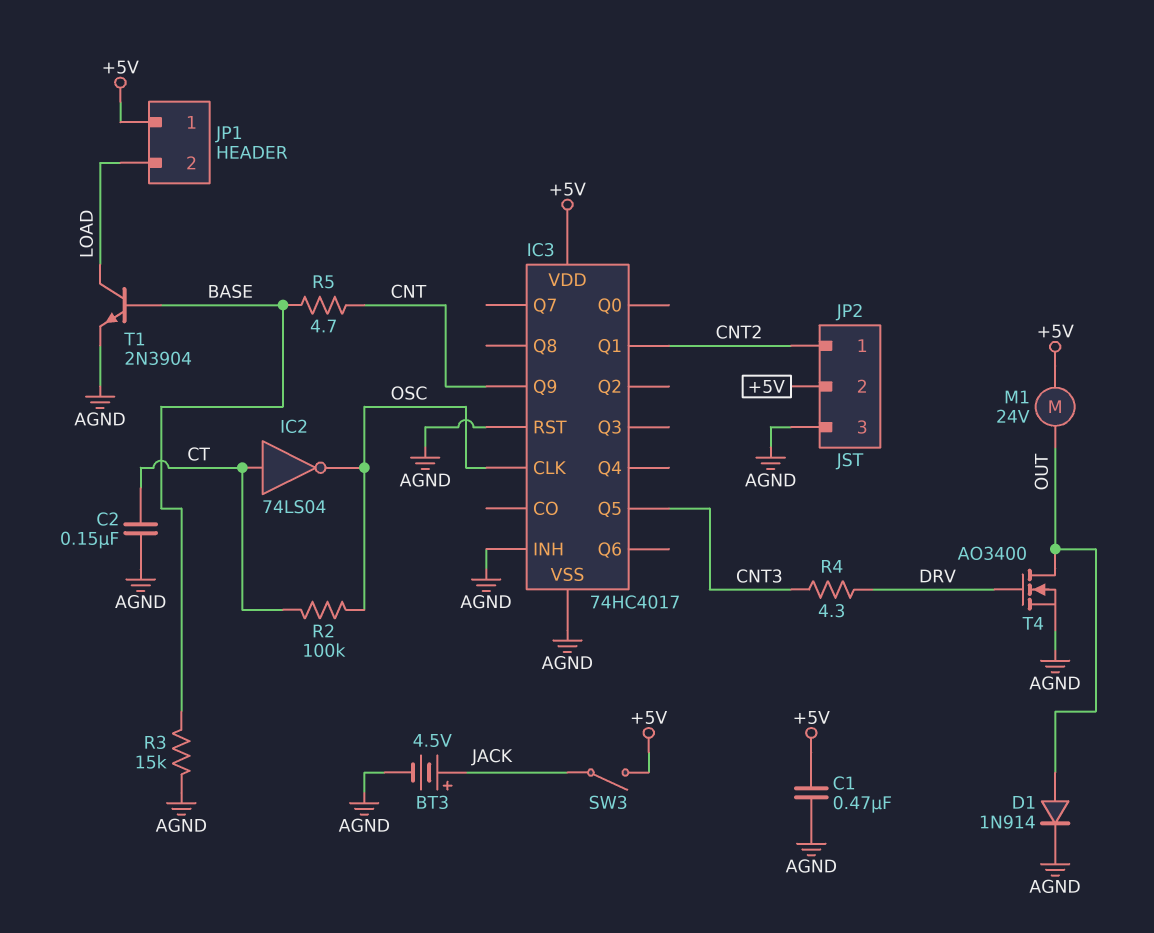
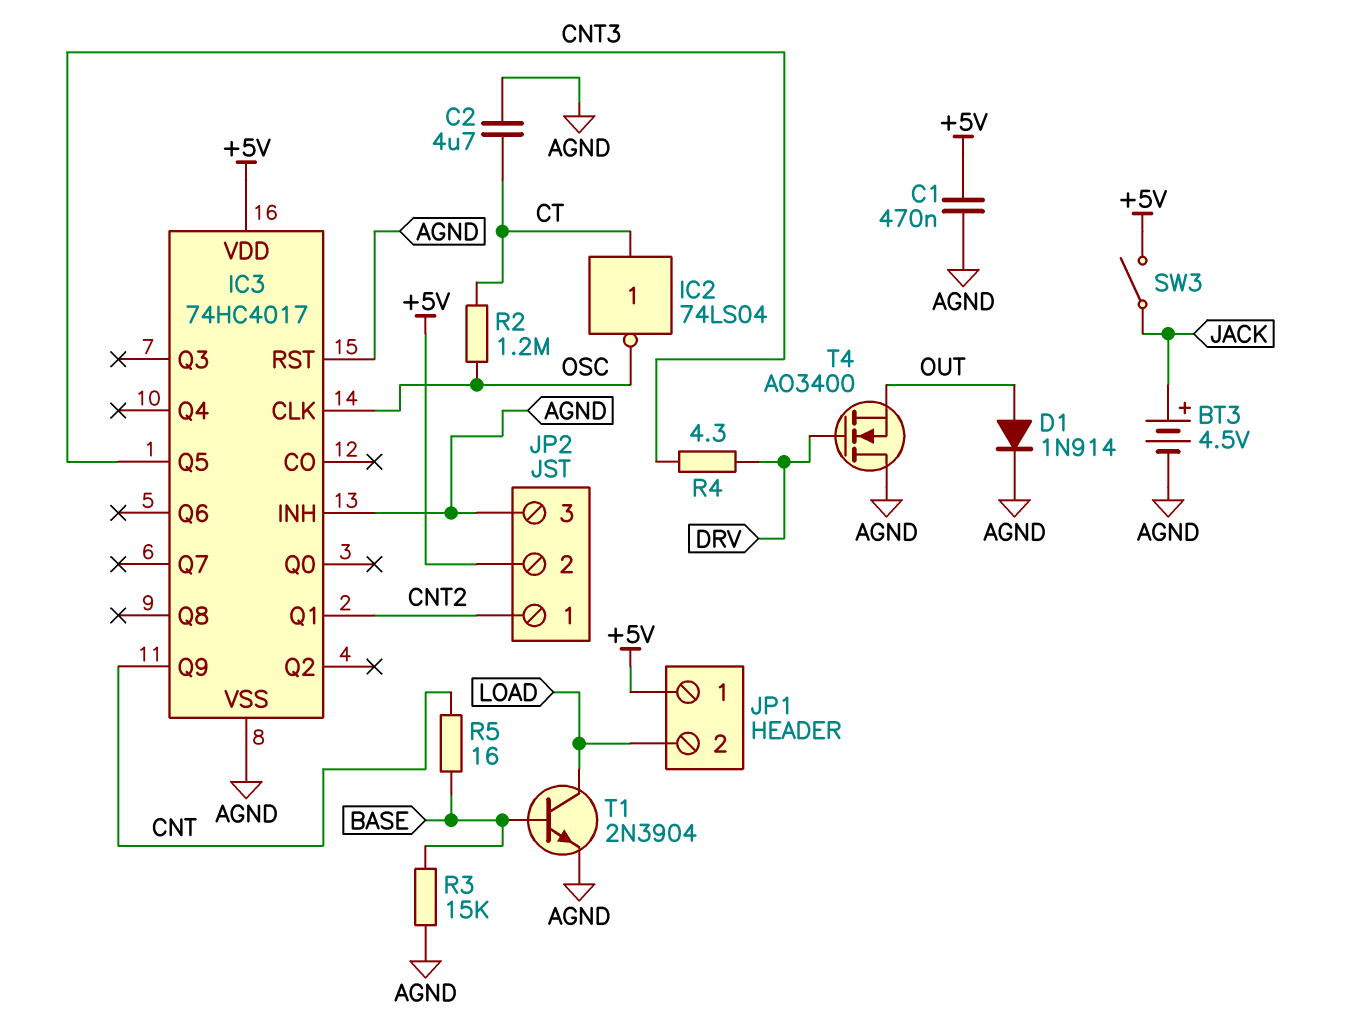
C2: 150nF (AGND, CT) -> 4.7uF (AGND, CT)
M1: motor 24V (+5V, OUT) -> none
R2: 100k (CT, OSC) -> 1.2M (CT, OSC)
R5: 4.7 (BASE, CNT) -> 16 (BASE, CNT)
T4: NMOS AO3400 (G DRV, D OUT, S AGND) -> NMOS AO3400 (G DRV, D AGND, S OUT)

